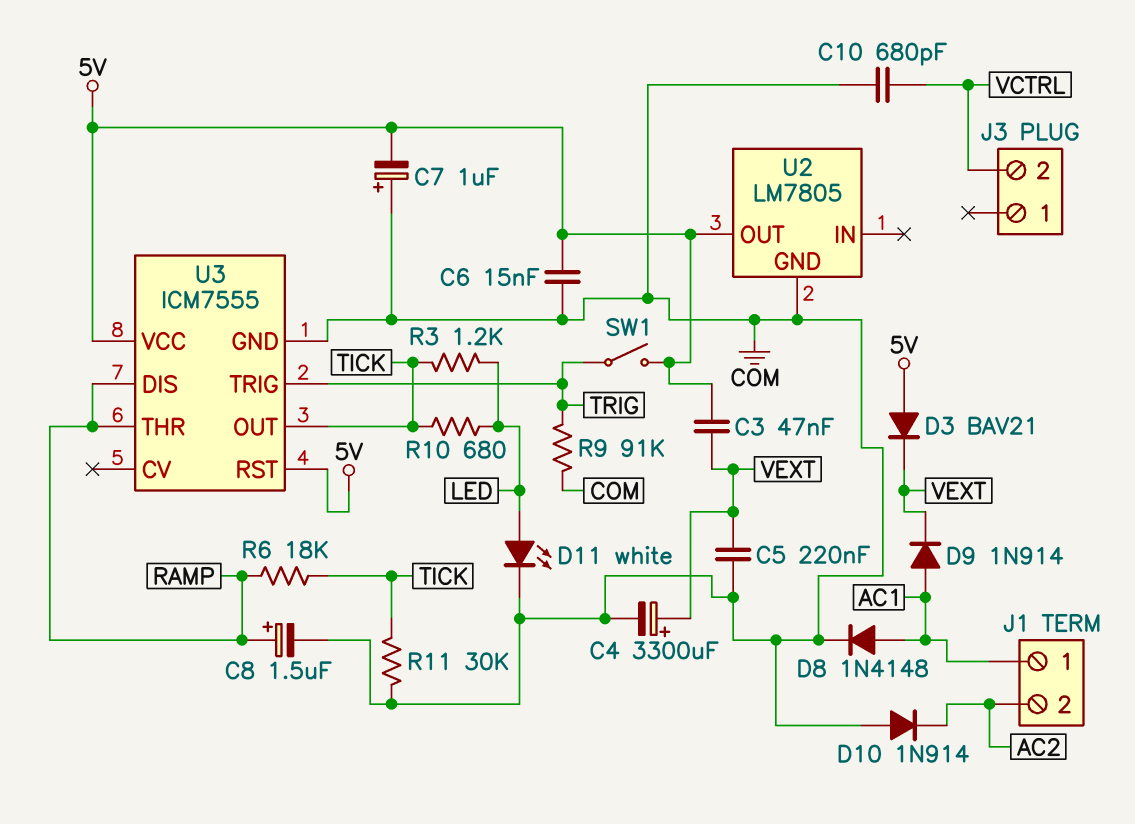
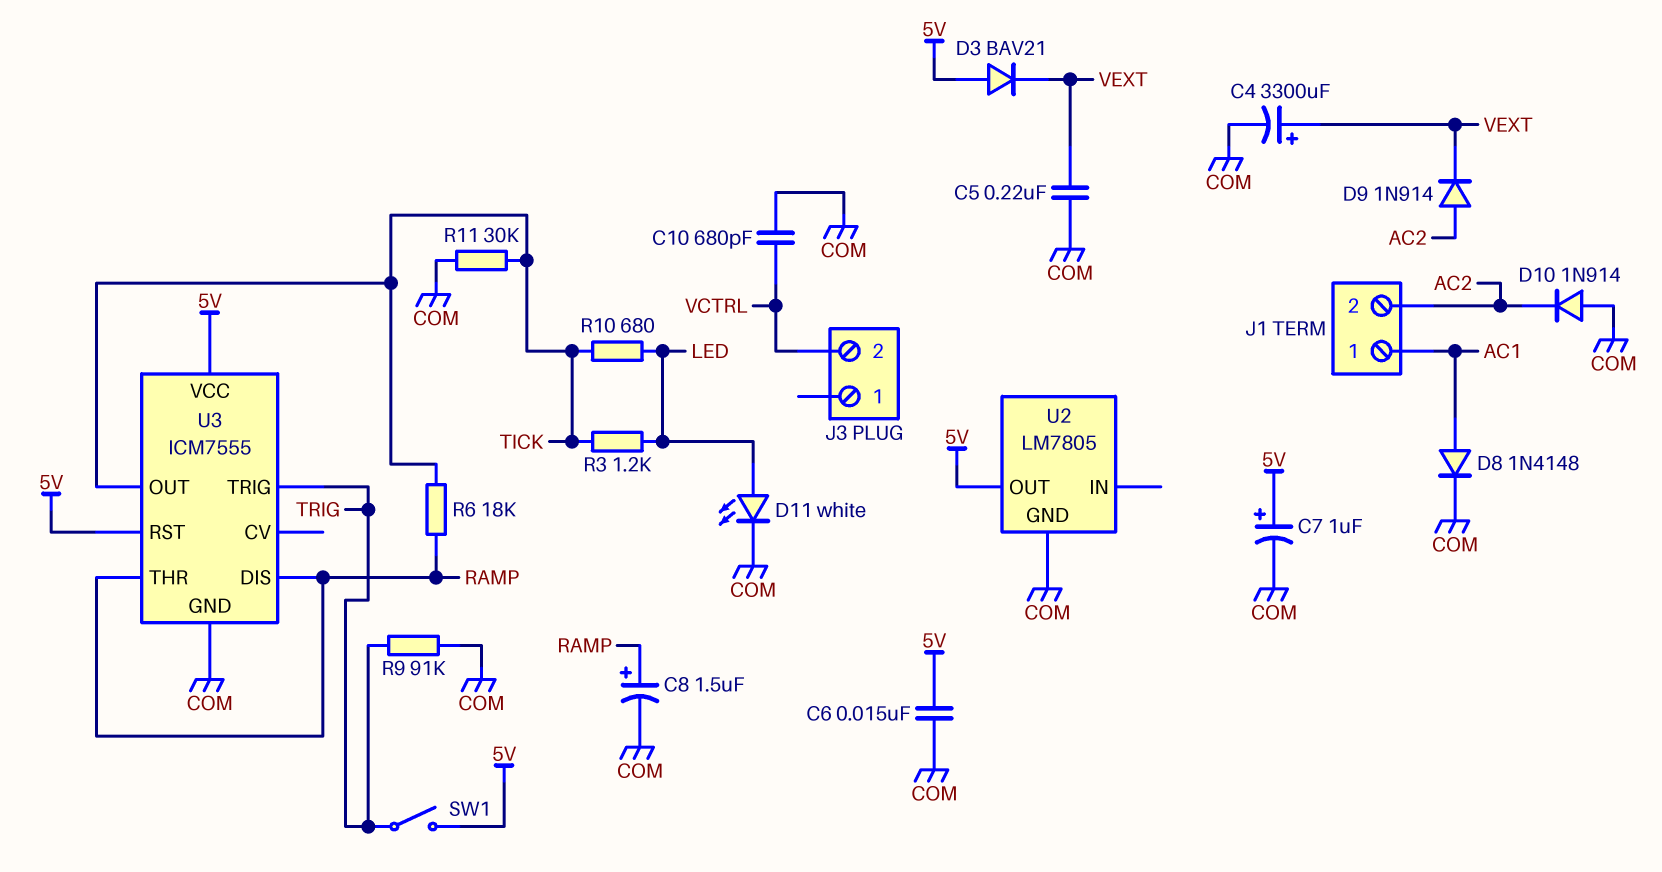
C3: 47nF (5V, VEXT) -> none
C7: 1uF (plus COM, minus 5V) -> 1uF (plus 5V, minus COM)
D9: diode 1N914 (A AC1, K VEXT) -> diode 1N914 (A AC2, K VEXT)

